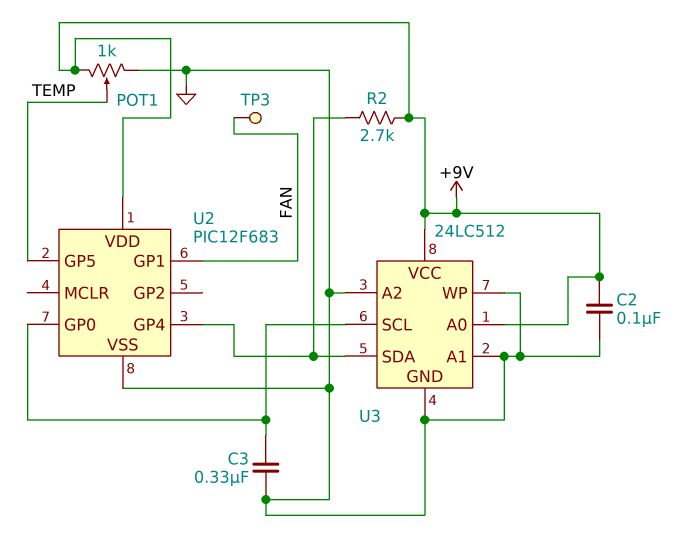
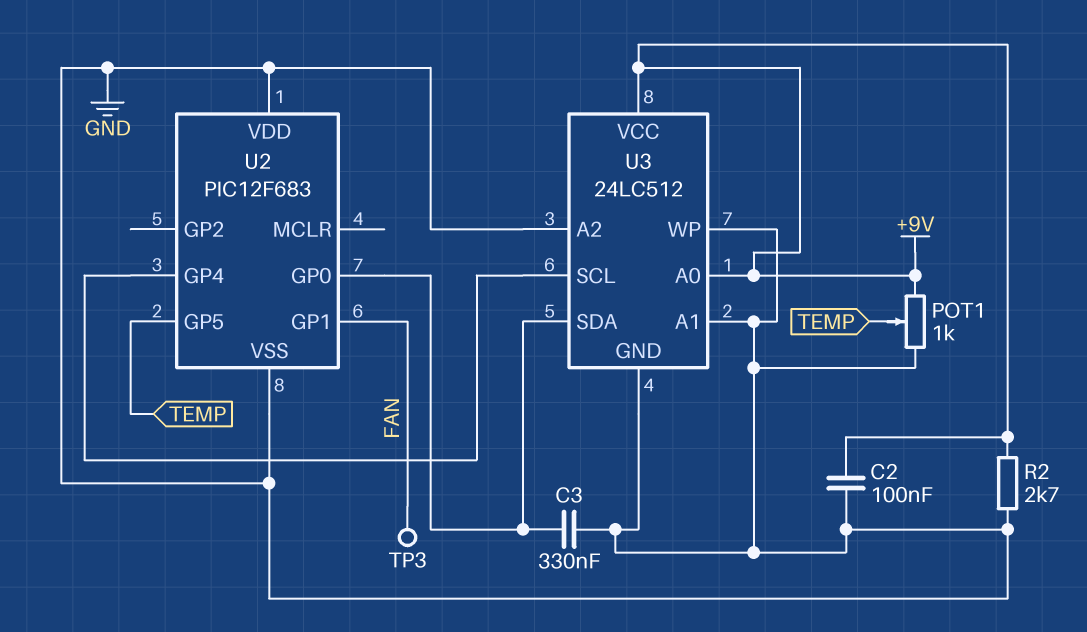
R2: 2.7k (+9V, U2/GP4) -> 2.7k (+9V, GND)
U2 pin VDD: +9V -> GND
U3 pin SCL: U2/GP0 -> U2/GP4
U3 pin SDA: U2/GP4 -> U2/GP0

